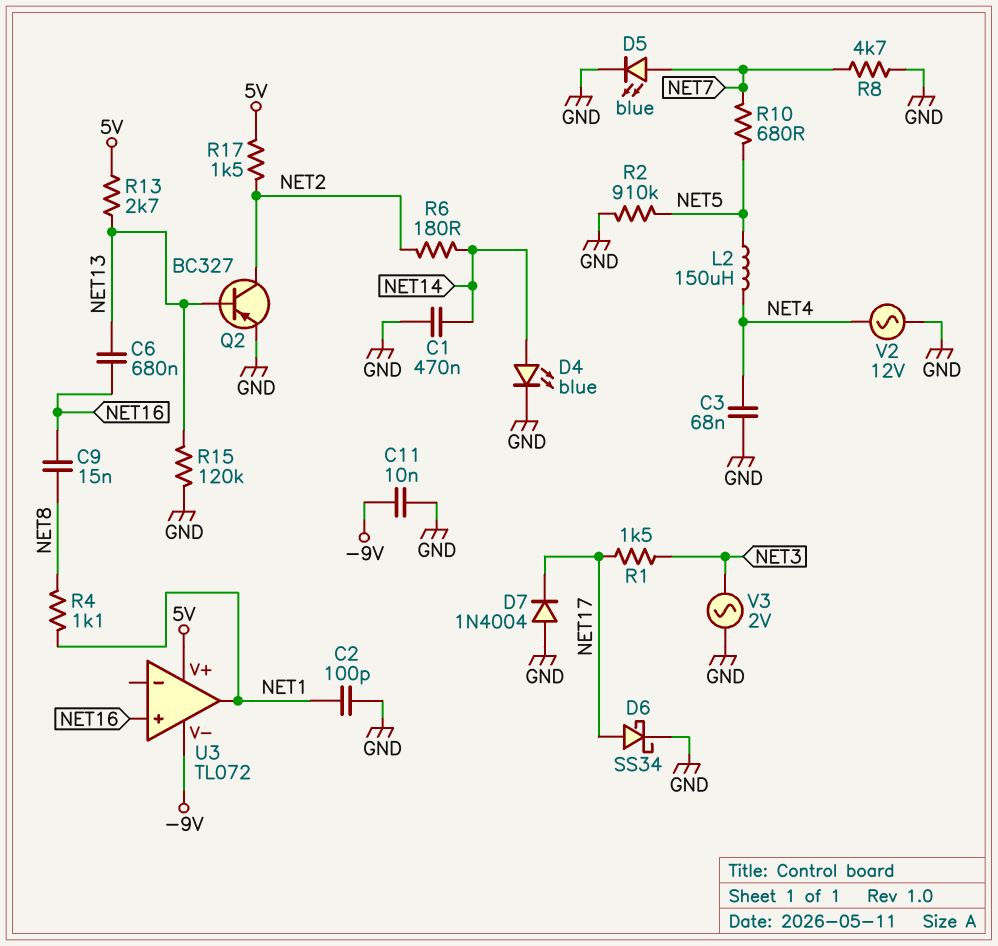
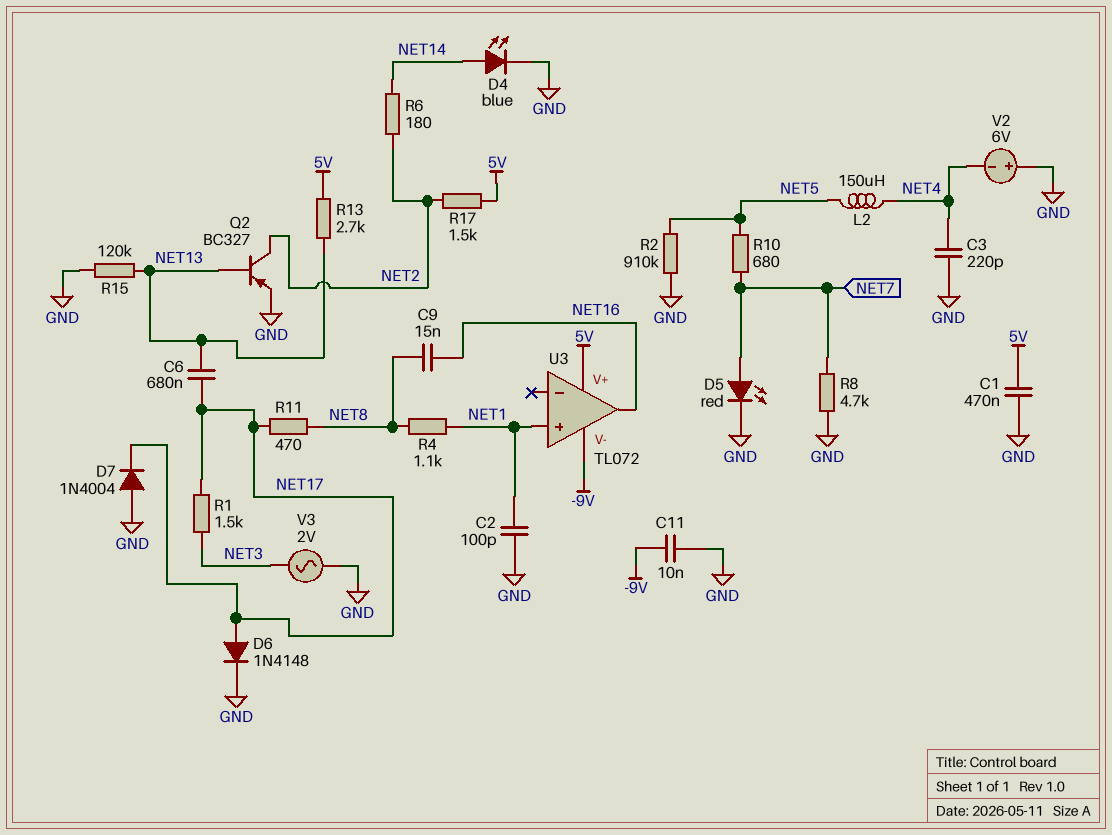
C1: 470nF (GND, NET14) -> 470nF (5V, GND)
C3: 68nF (GND, NET4) -> 220pF (GND, NET4)
C6: 680nF (NET13, NET16) -> 680nF (NET13, NET17)
D5: LED blue (A NET7, K GND) -> LED red (A NET7, K GND)
D6: schottky SS34 (A NET17, K GND) -> diode 1N4148 (A NET17, K GND)
R11: none -> 470 (NET8, NET17)
U3 pin in+: NET16 -> NET1
U3 pin out: NET1 -> NET16
V2: AC 12V (GND, NET4) -> 6V (plus GND, minus NET4)

